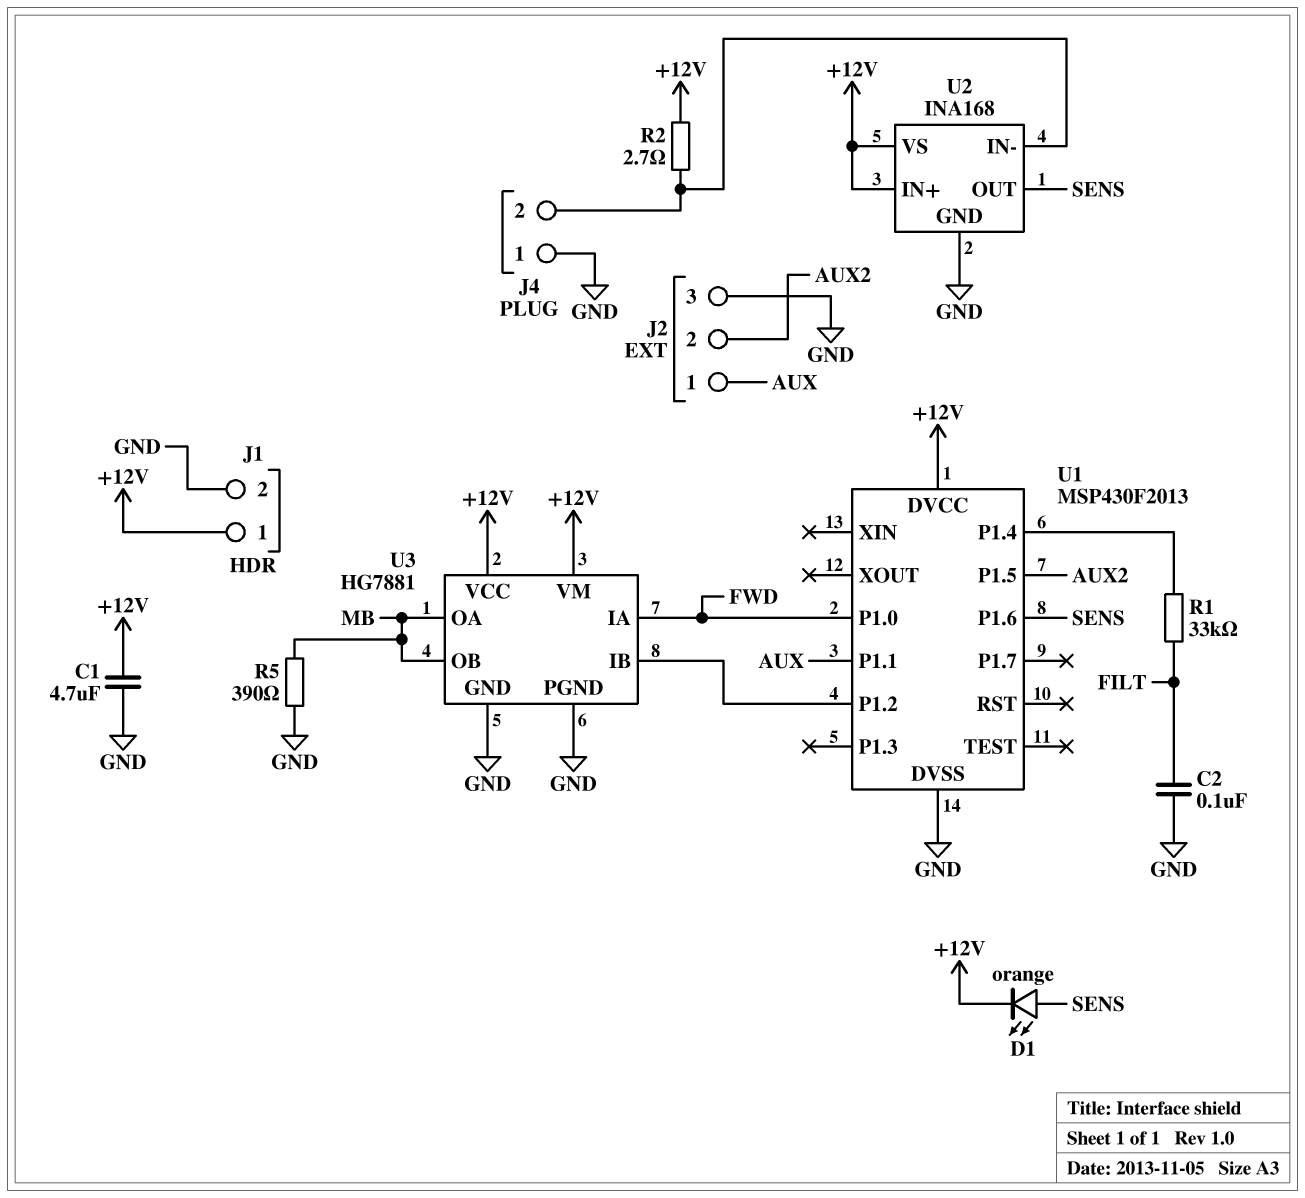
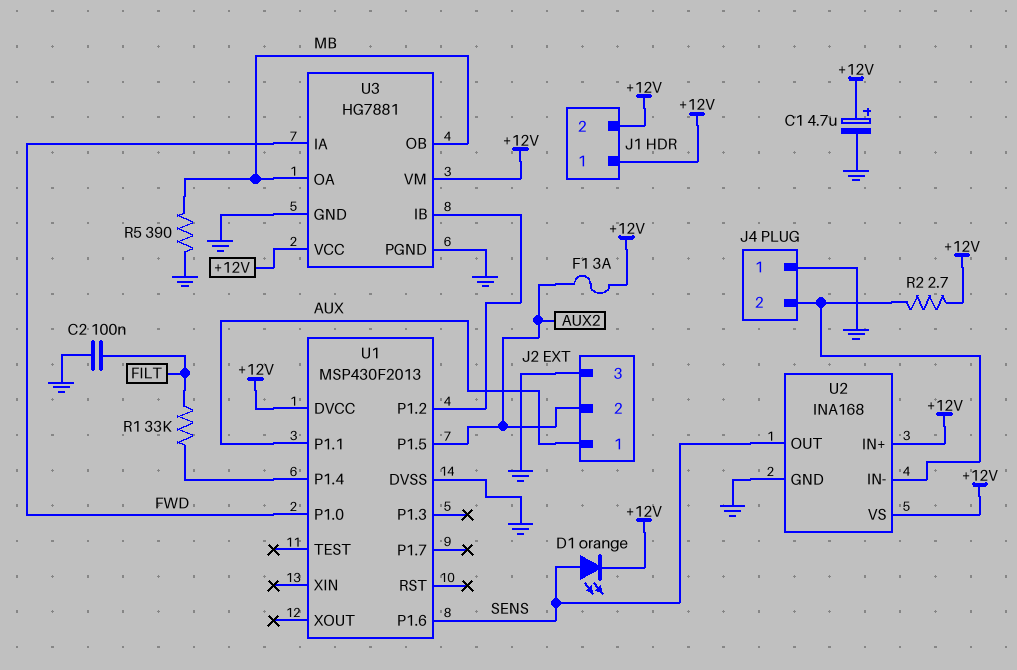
C1: 4.7uF (+12V, GND) -> 4.7uF (plus +12V, minus GND)
F1: none -> 3A (+12V, AUX2)
J1 pin 2: GND -> +12V

